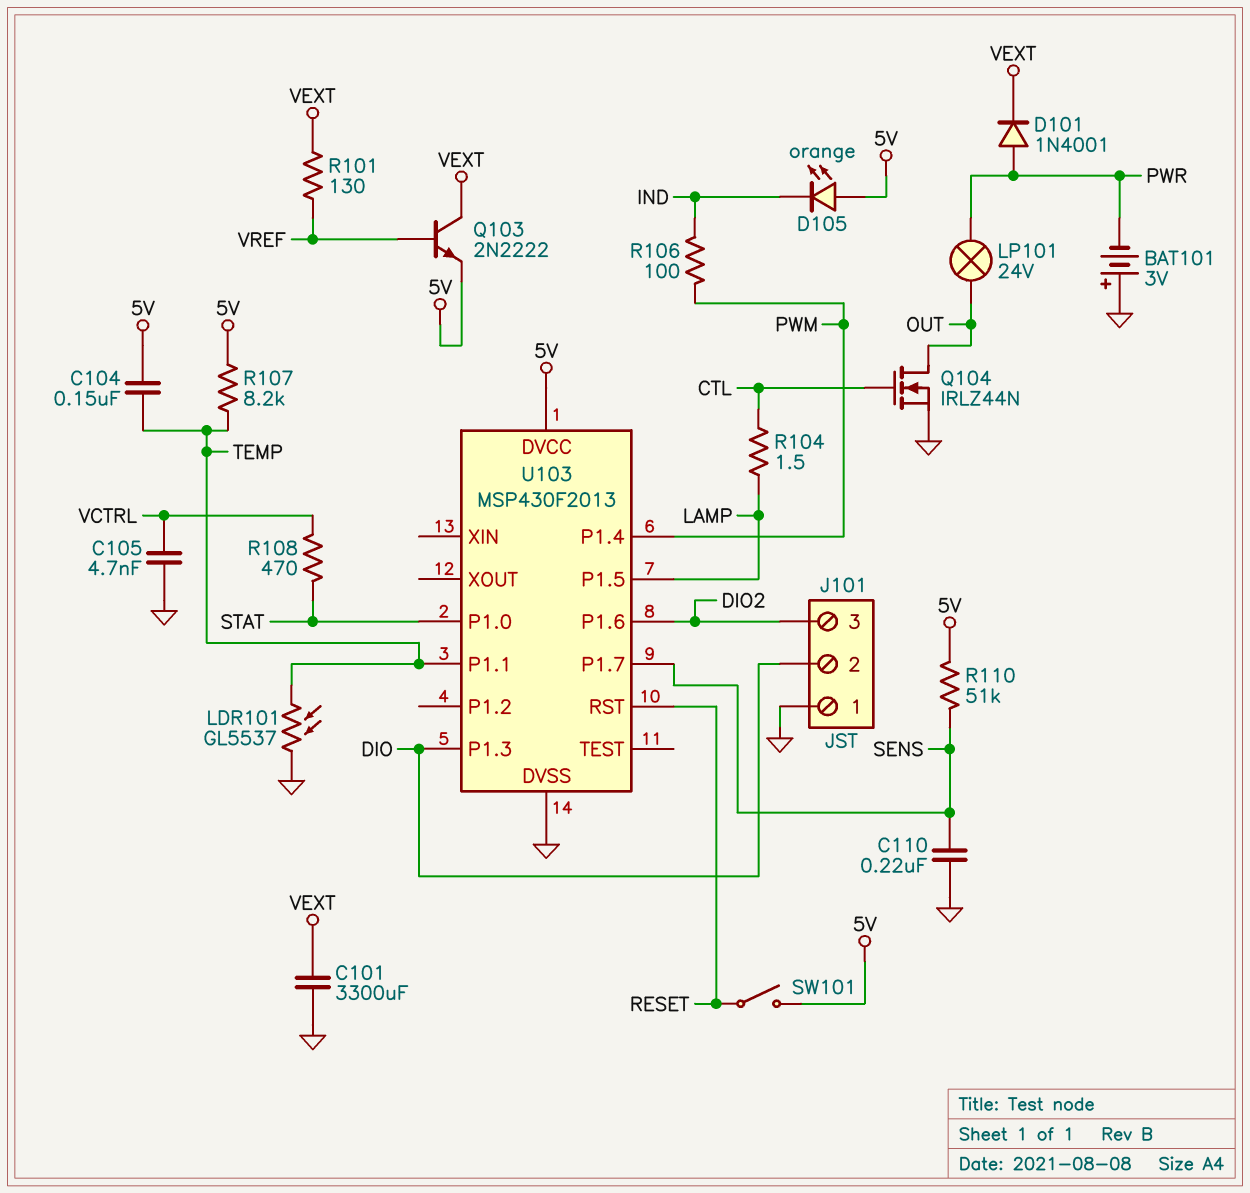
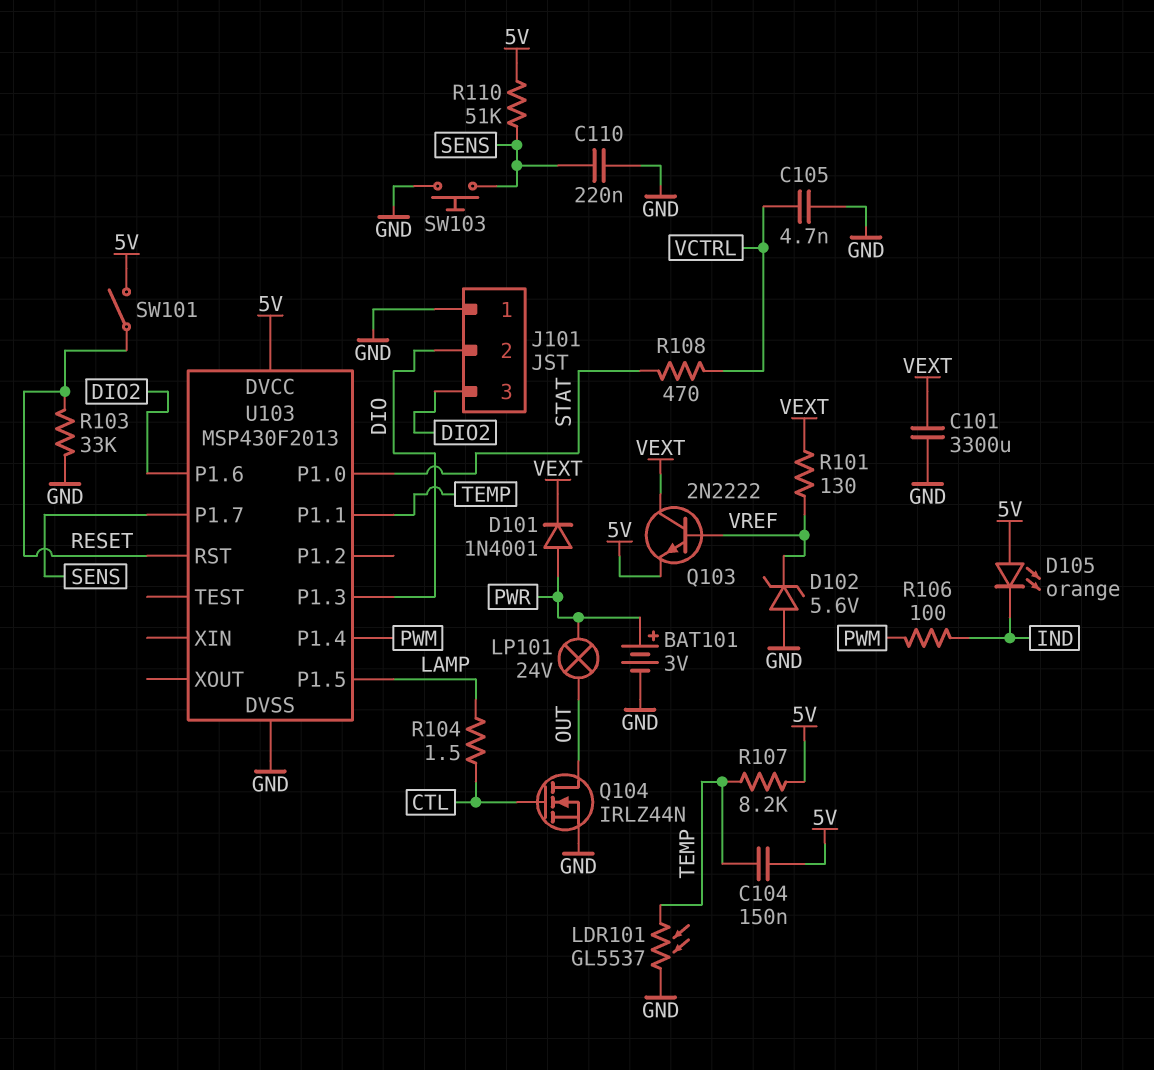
BAT101: 3V (plus GND, minus PWR) -> 3V (plus PWR, minus GND)
D102: none -> zener 5.6V (A GND, K VREF)
R103: none -> 33k (GND, RESET)
SW103: none -> button (GND, SENS)

